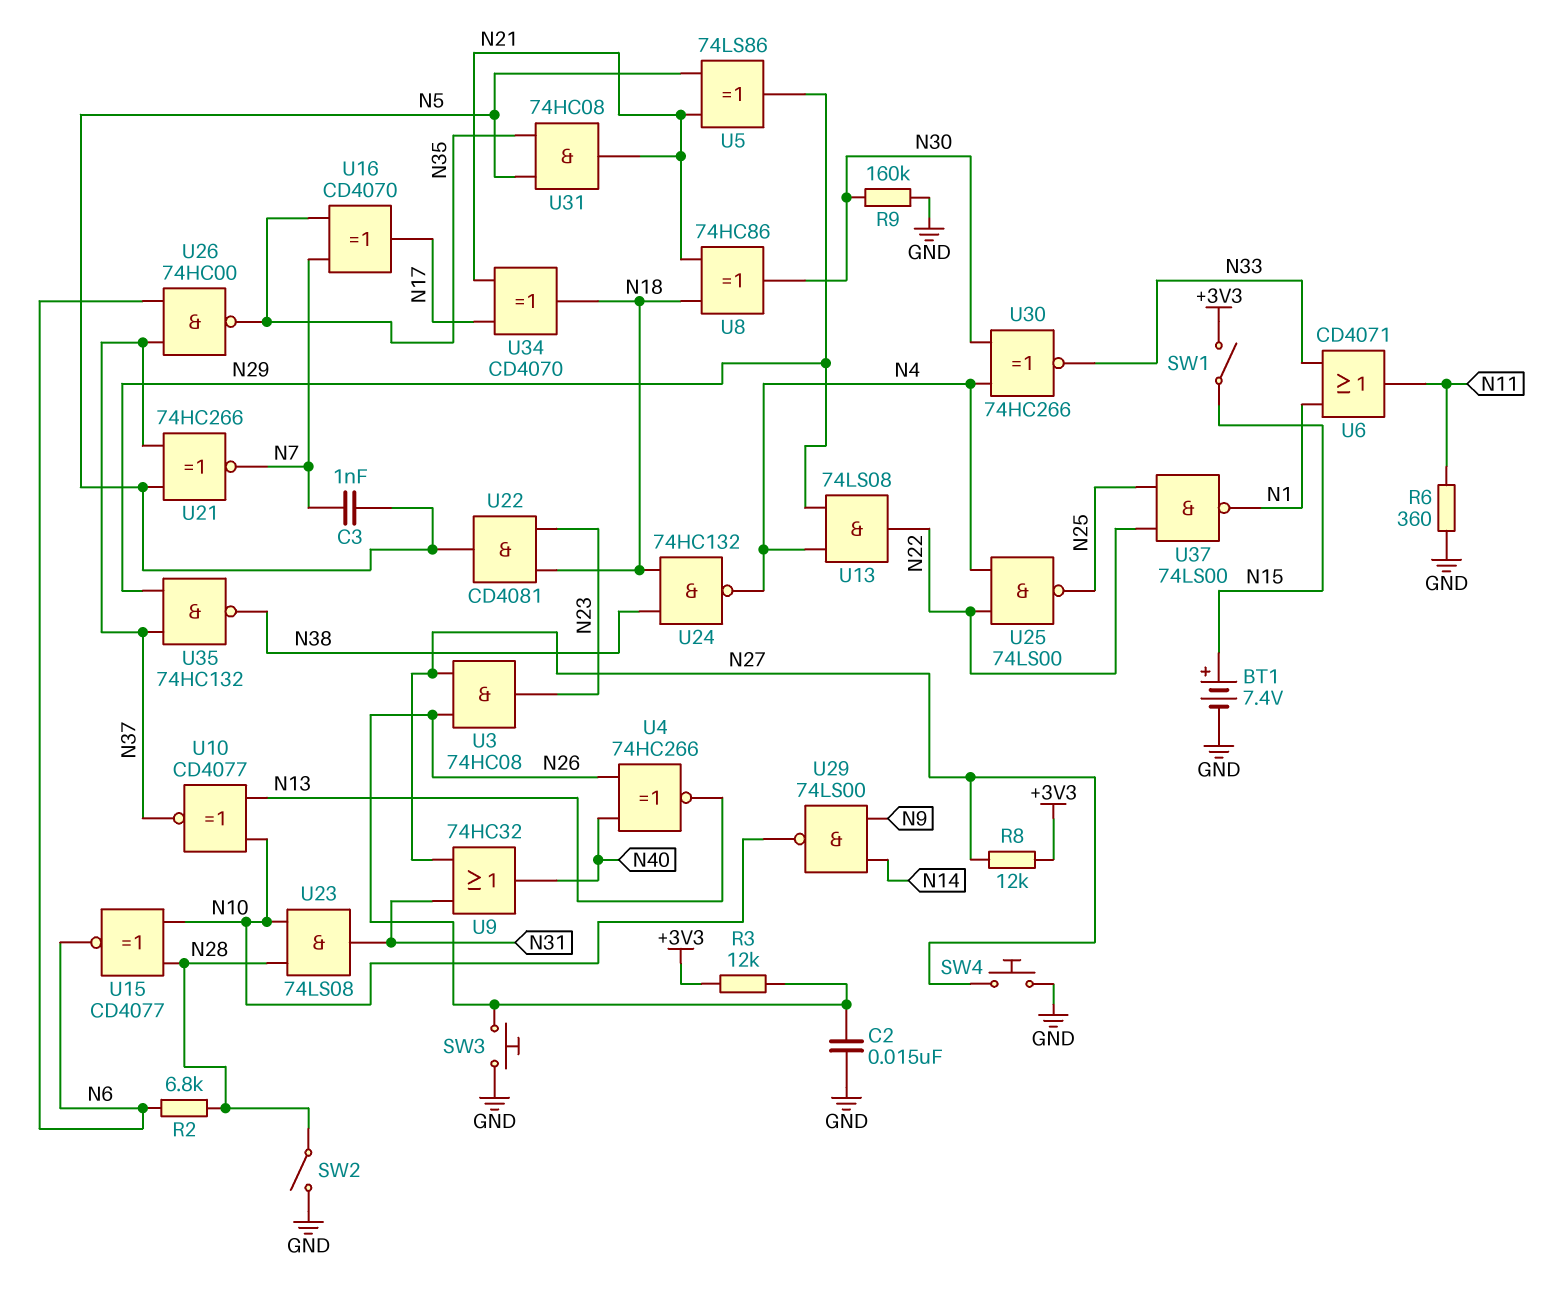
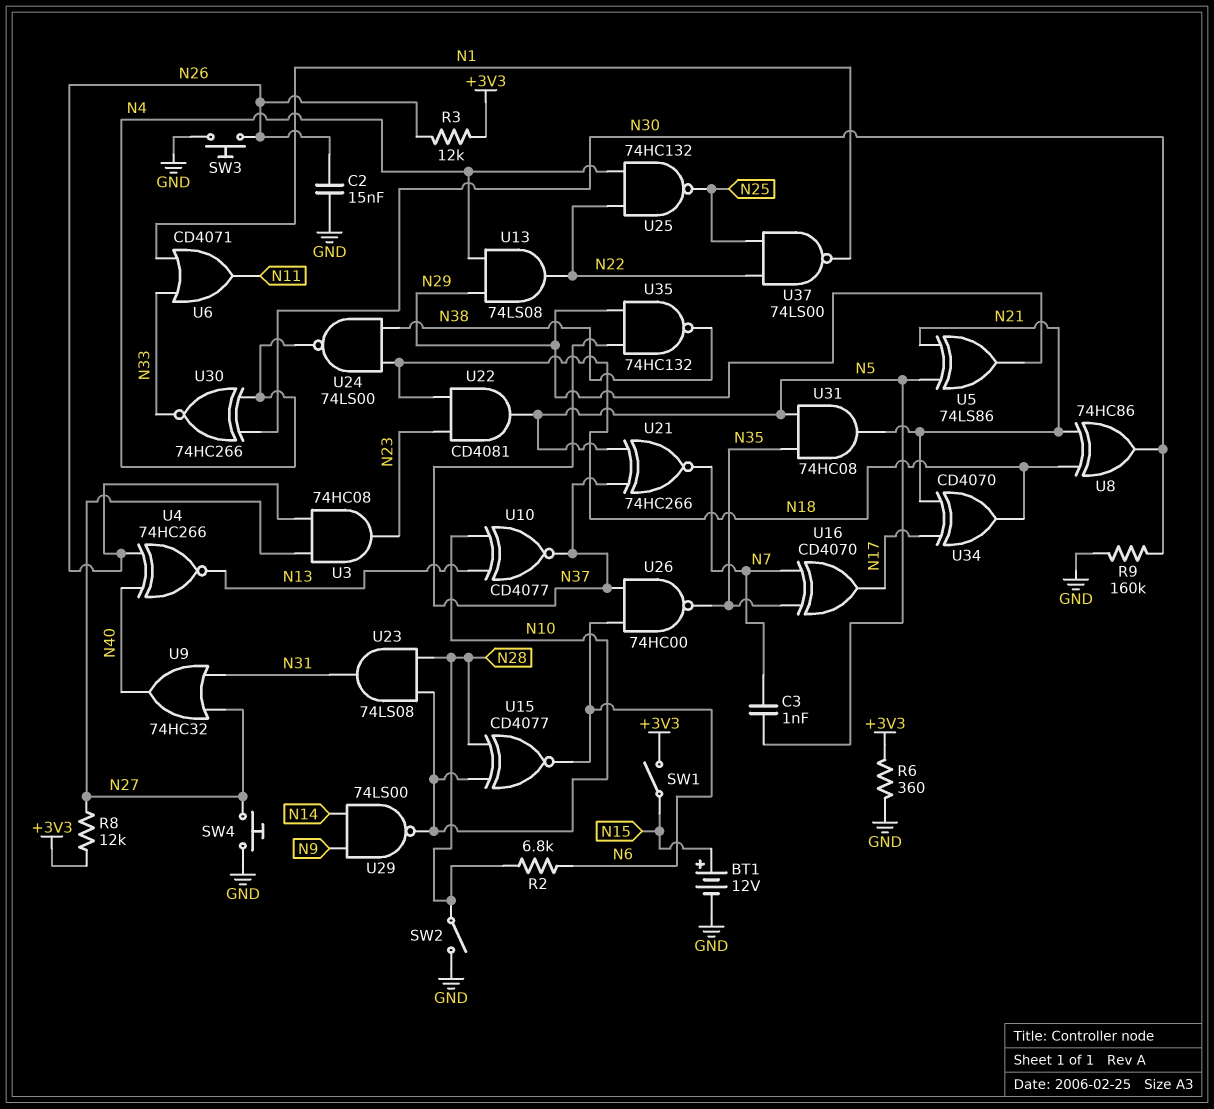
BT1: 7.4V (plus N15, minus GND) -> 12V (plus N15, minus GND)
R6: 360 (GND, N11) -> 360 (+3V3, GND)
U24: NAND 74HC132 (in N18, in N38, out N4) -> NAND 74LS00 (in N18, in N38, out N4)
U25: NAND 74LS00 (in N4, in N22, out N25) -> NAND 74HC132 (in N4, in N22, out N25)

